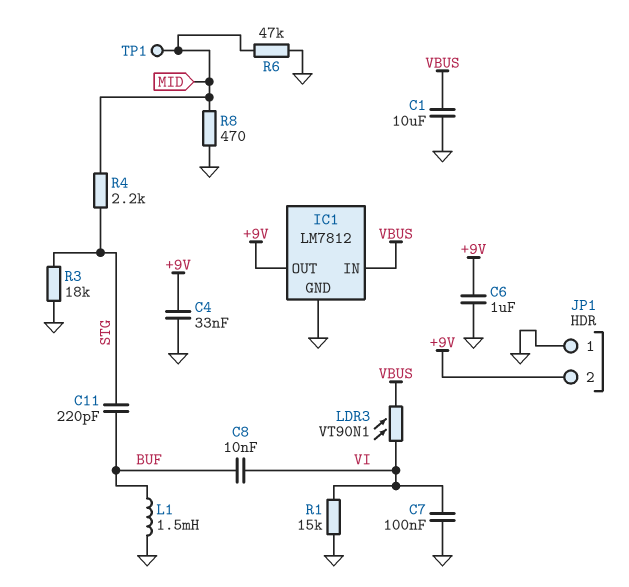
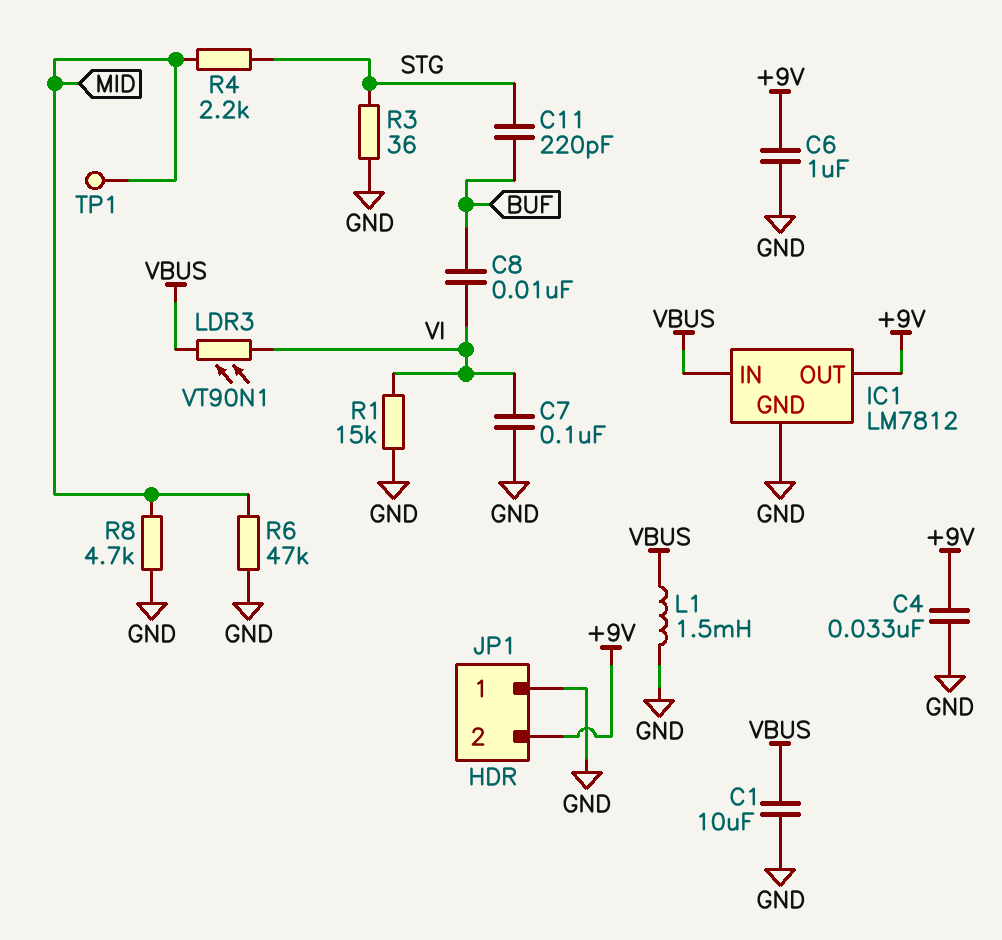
L1: 1.5mH (BUF, GND) -> 1.5mH (GND, VBUS)
R3: 18k (GND, STG) -> 36 (GND, STG)
R8: 470 (GND, MID) -> 4.7k (GND, MID)

